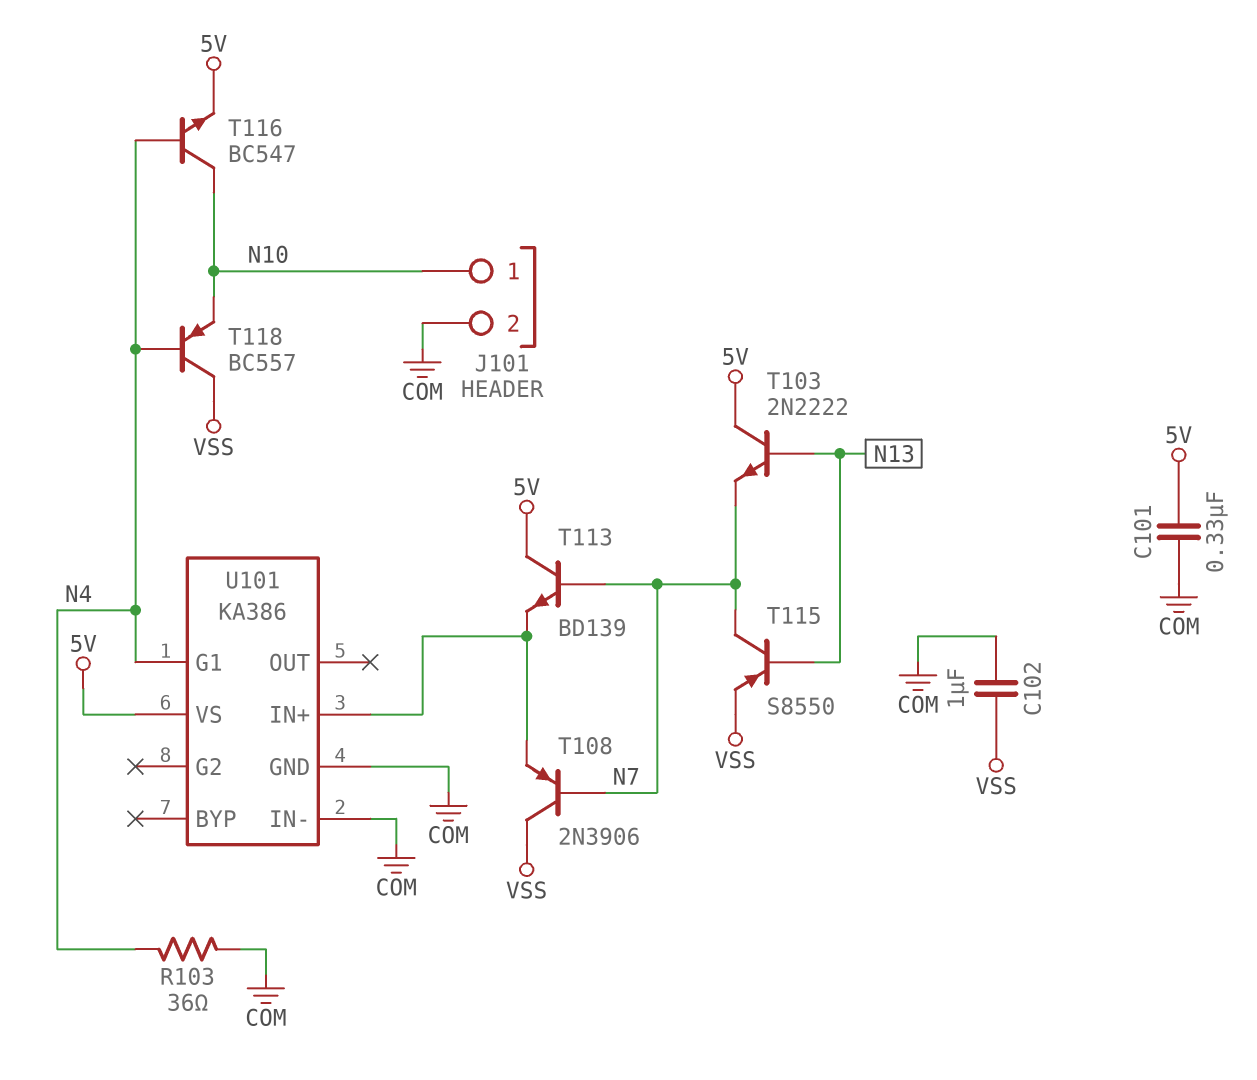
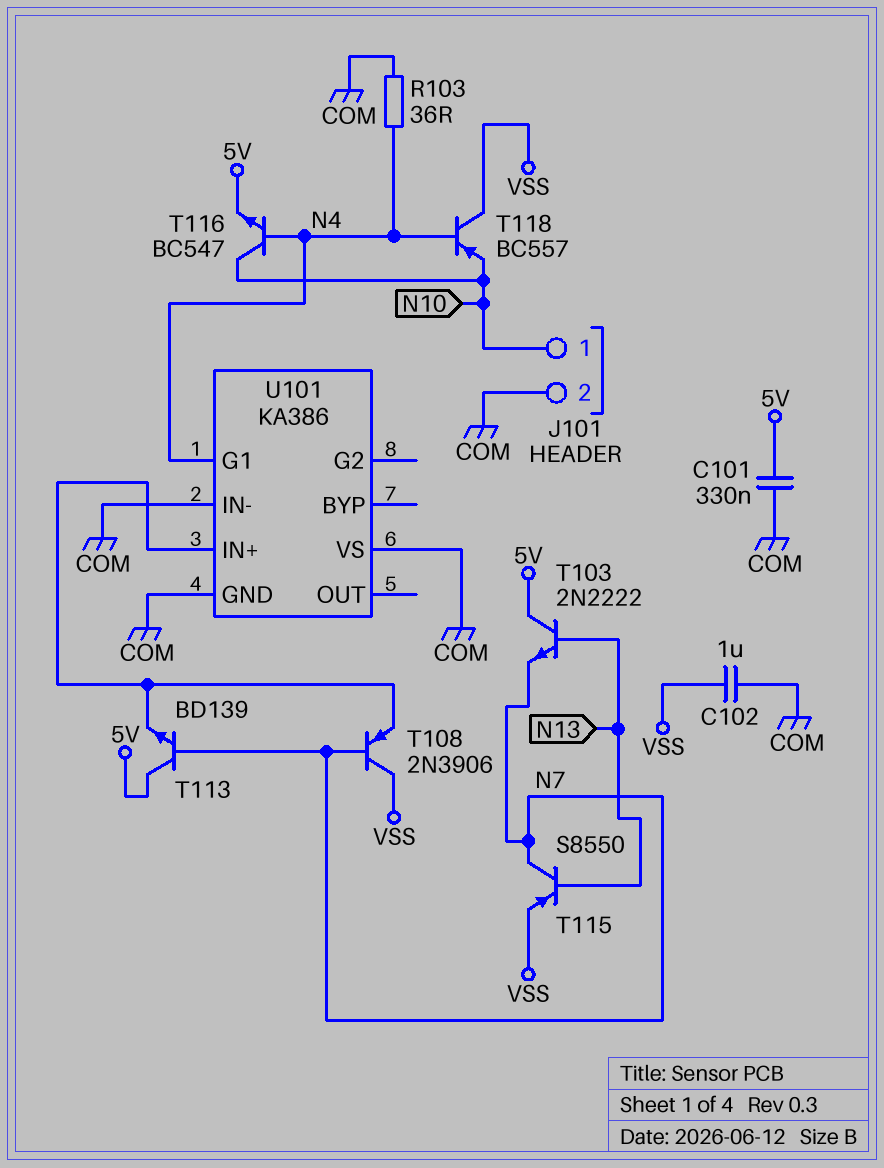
U101 pin VS: 5V -> COM

